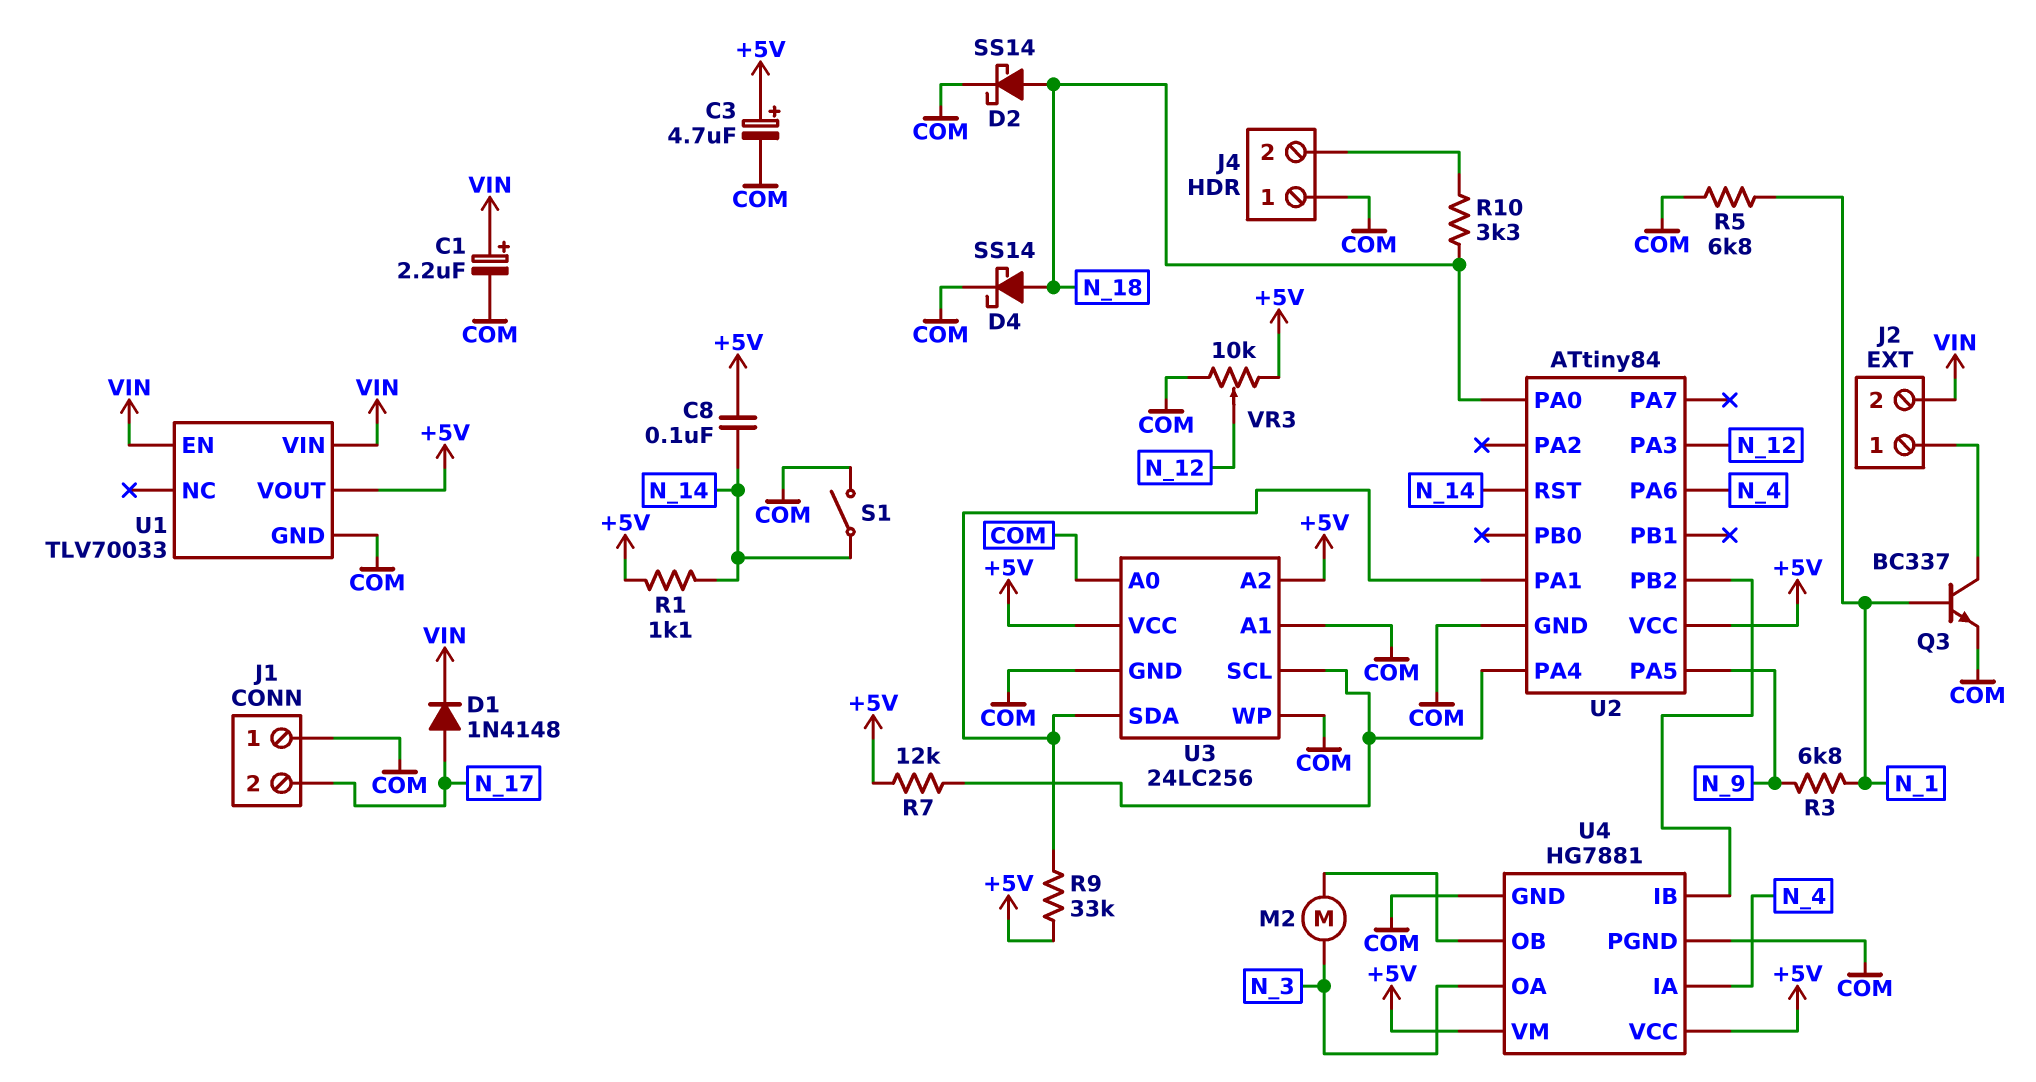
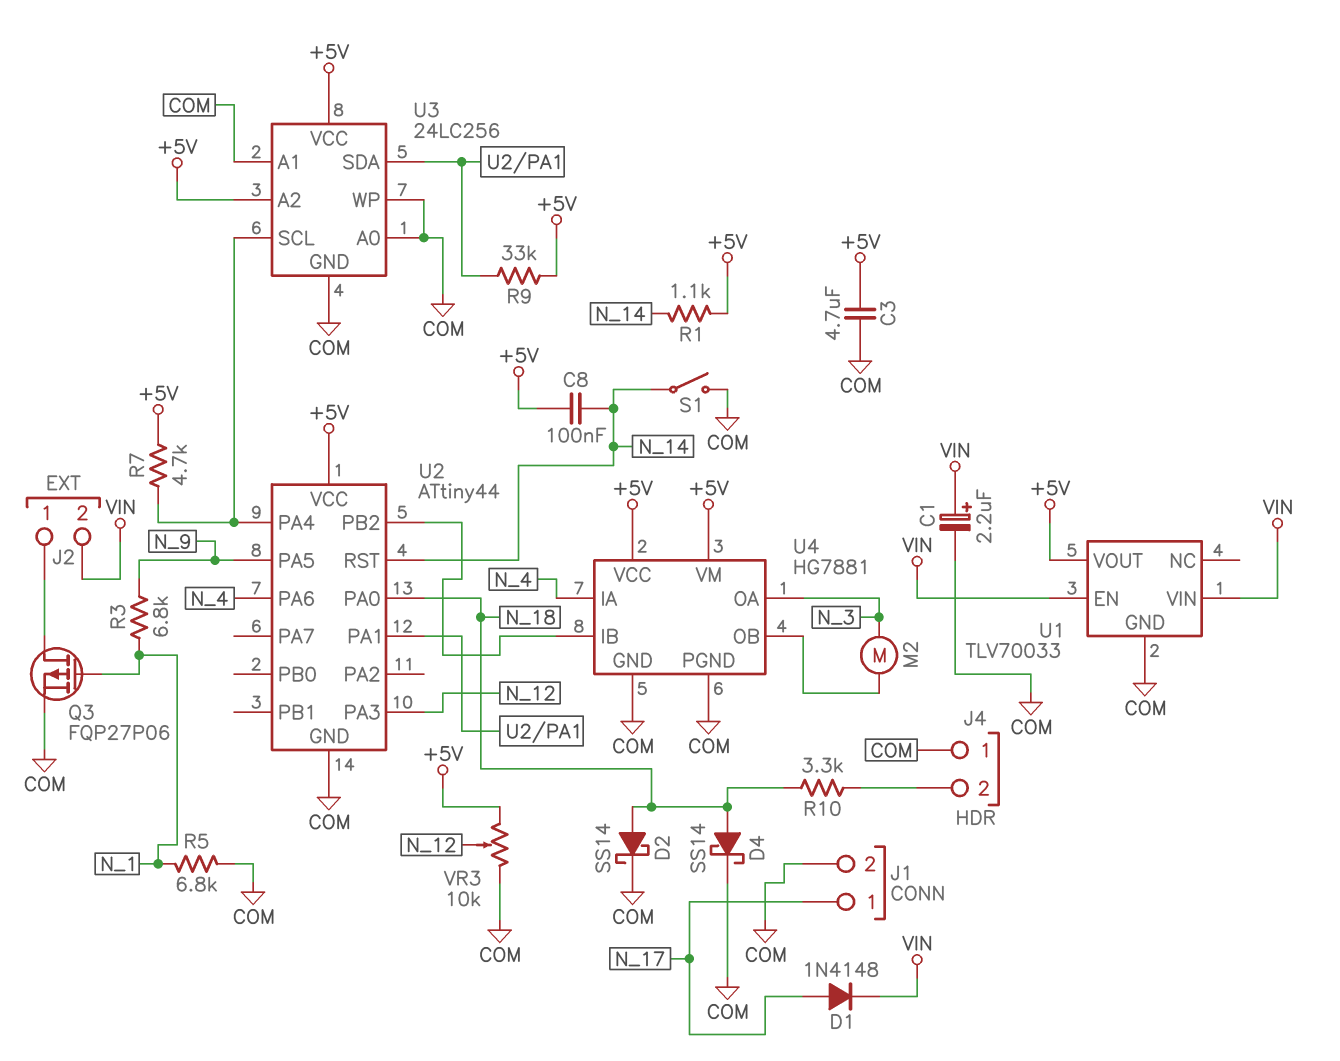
C3: 4.7uF (plus +5V, minus COM) -> 4.7uF (+5V, COM)
J1 pin 1: COM -> N_17
J1 pin 2: N_17 -> COM
Q3: NPN BC337 (B N_1, C J2/1, E COM) -> PMOS FQP27P06 (G N_1, D J2/1, S COM)
R7: 12k (+5V, U2/PA4) -> 4.7k (+5V, U2/PA4)
U2: ATtiny84 -> ATtiny44

